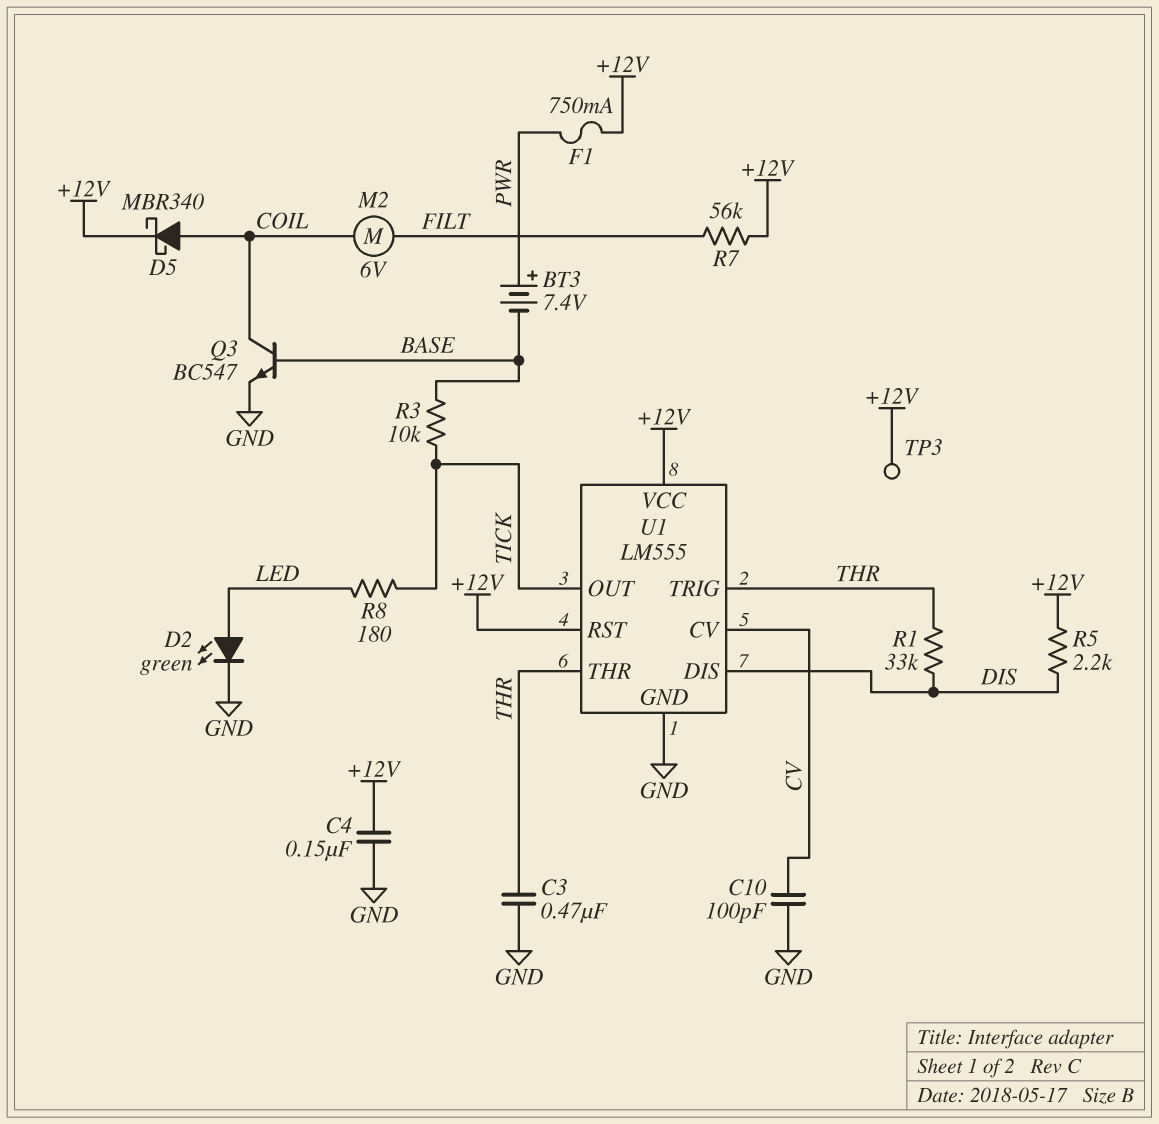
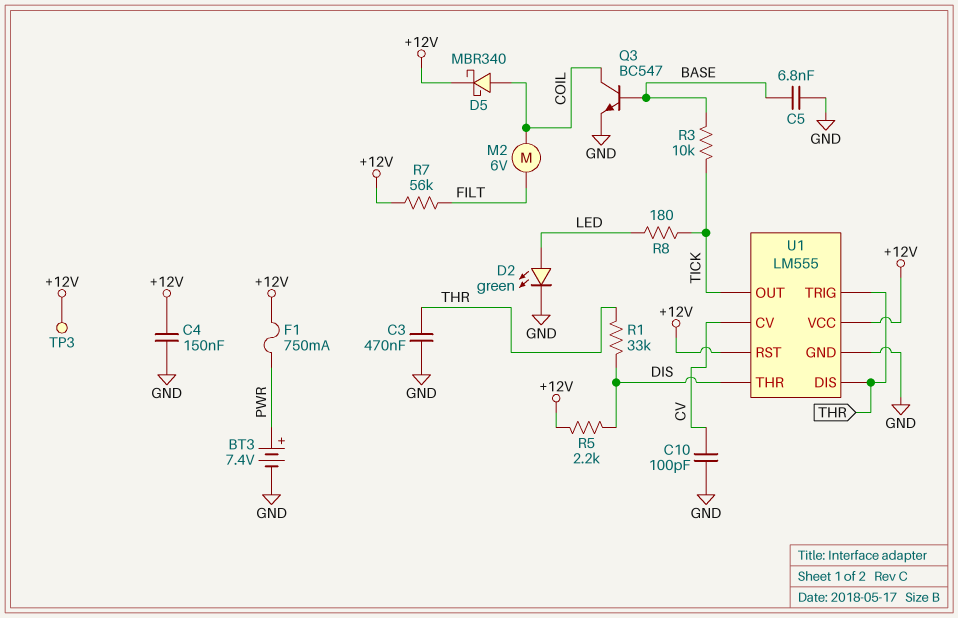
BT3: 7.4V (plus PWR, minus BASE) -> 7.4V (plus PWR, minus GND)
C5: none -> 6.8nF (BASE, GND)
U1 pin DIS: DIS -> THR
U1 pin THR: THR -> DIS

